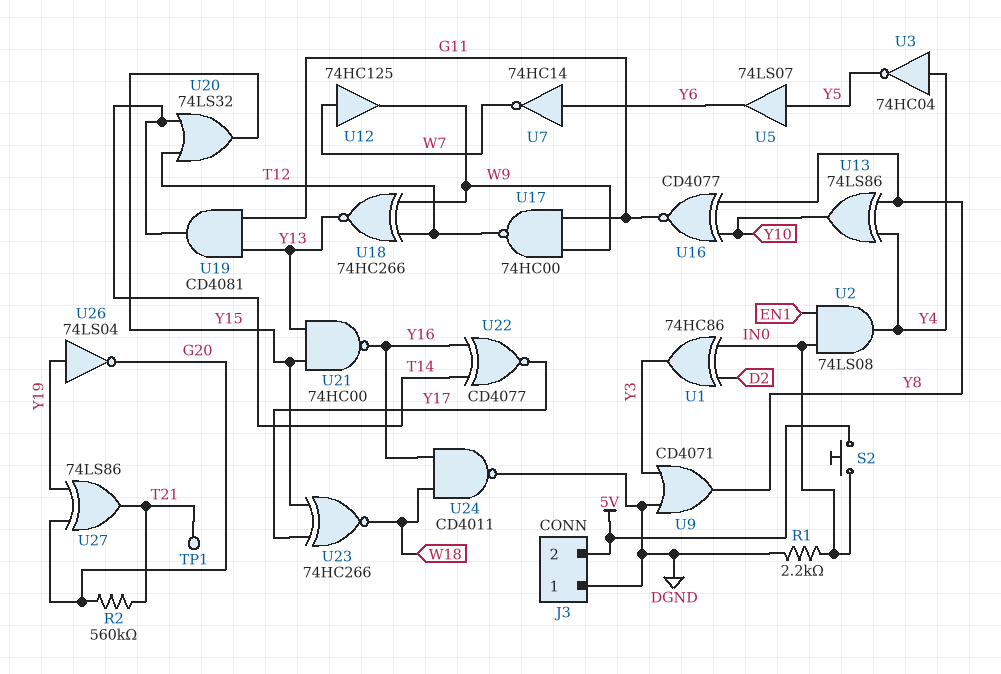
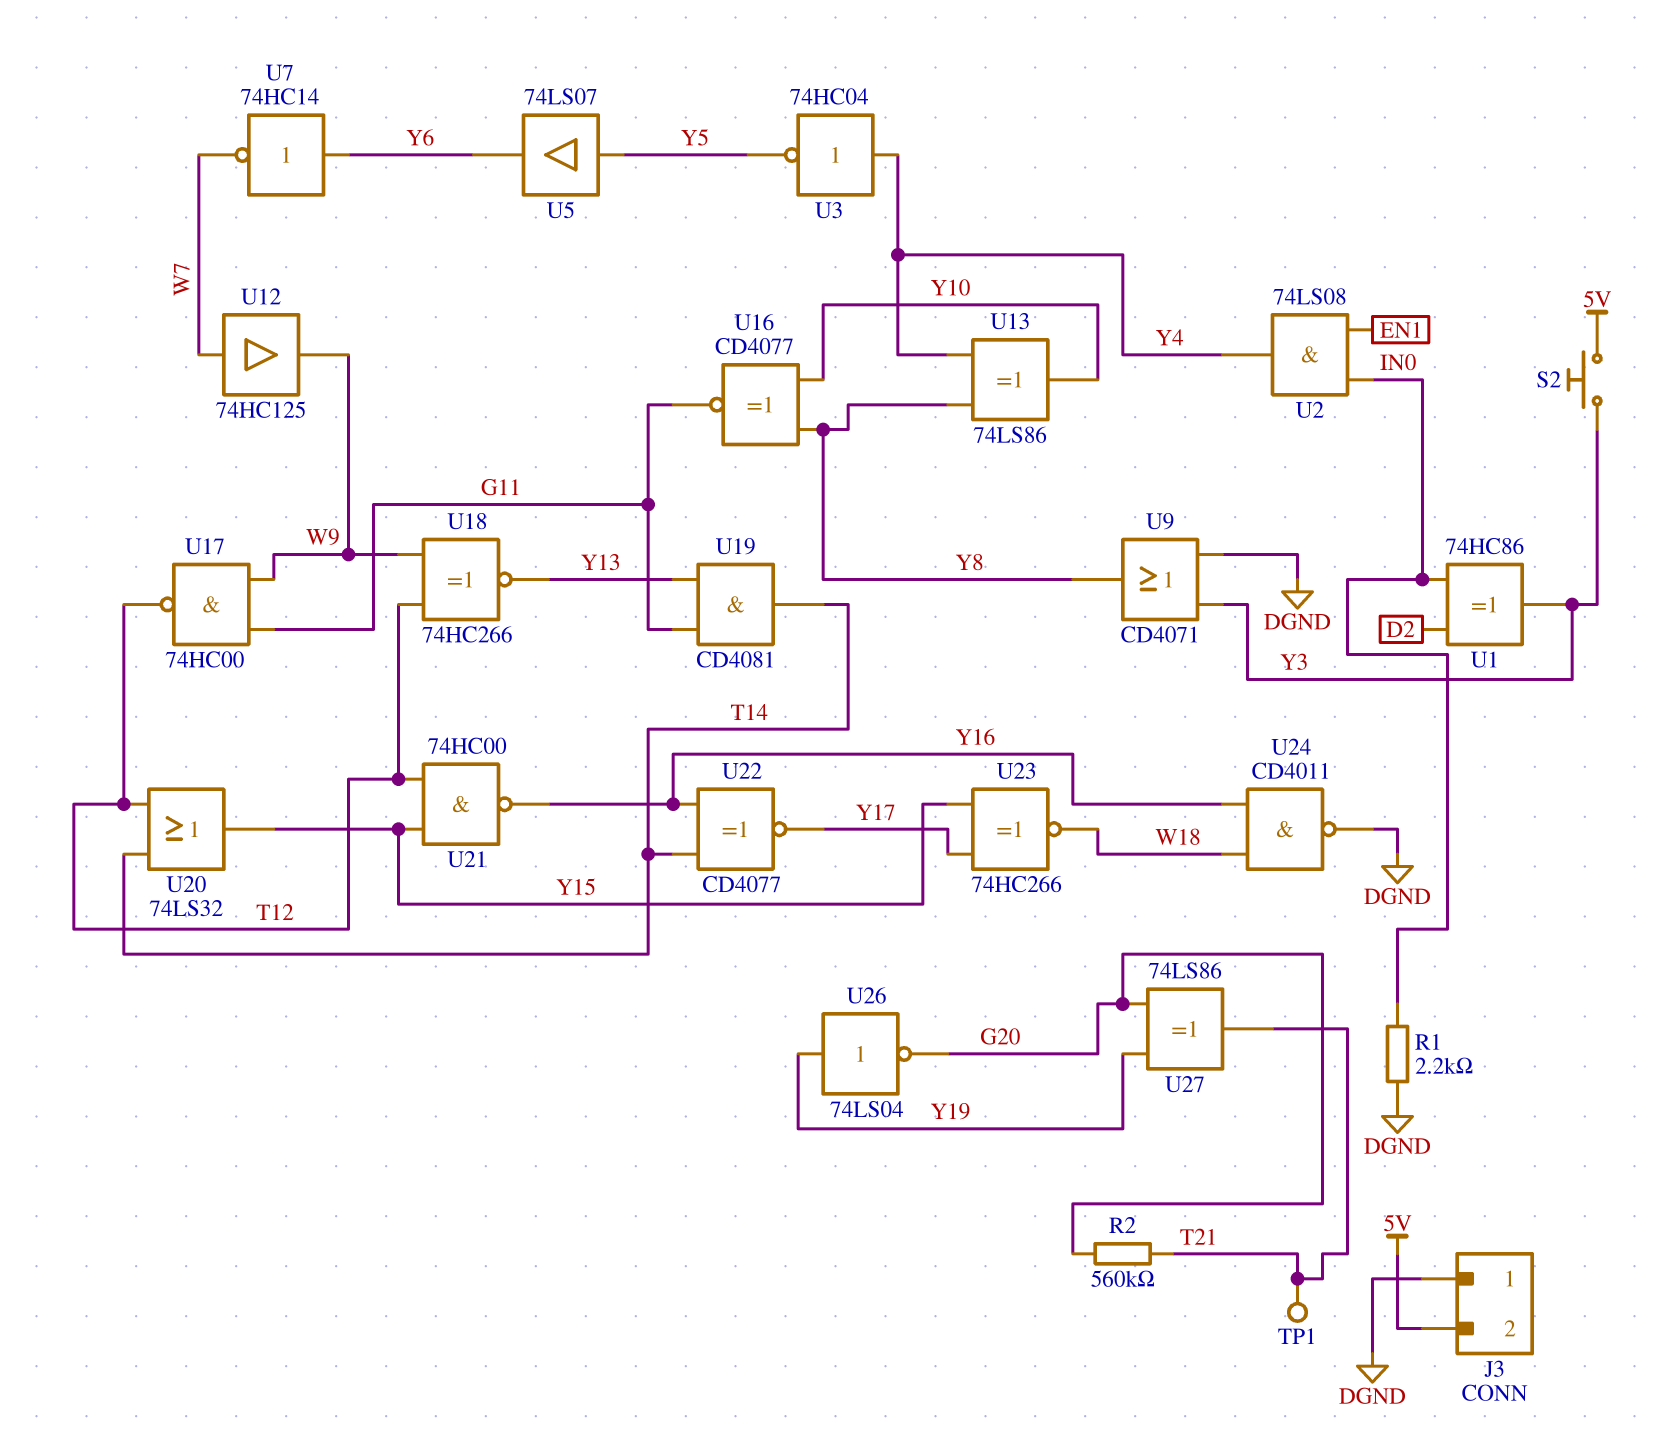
S2: button (5V, IN0) -> button (5V, Y3)
U21: NAND 74HC00 (in Y13, in Y15, out Y16) -> NAND 74HC00 (in T12, in Y15, out Y16)

